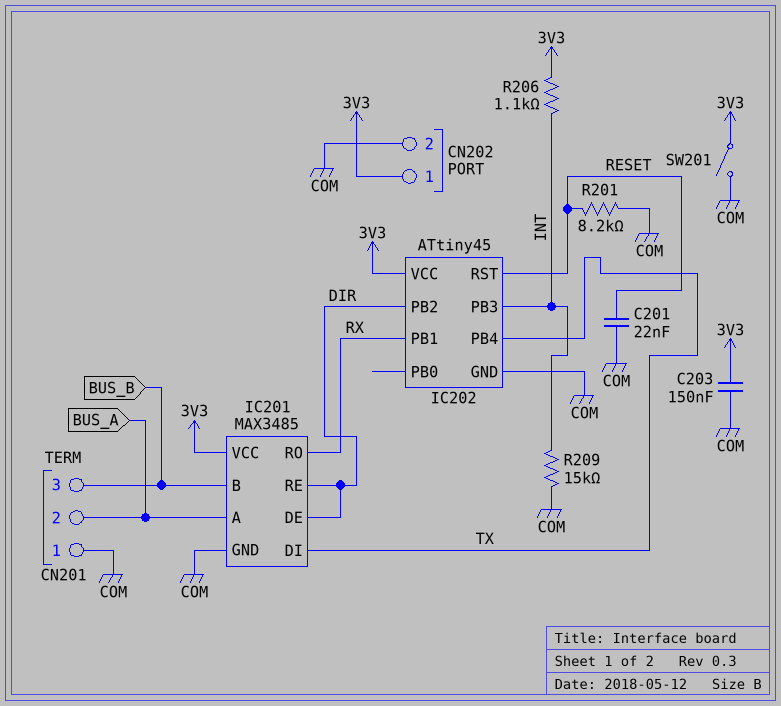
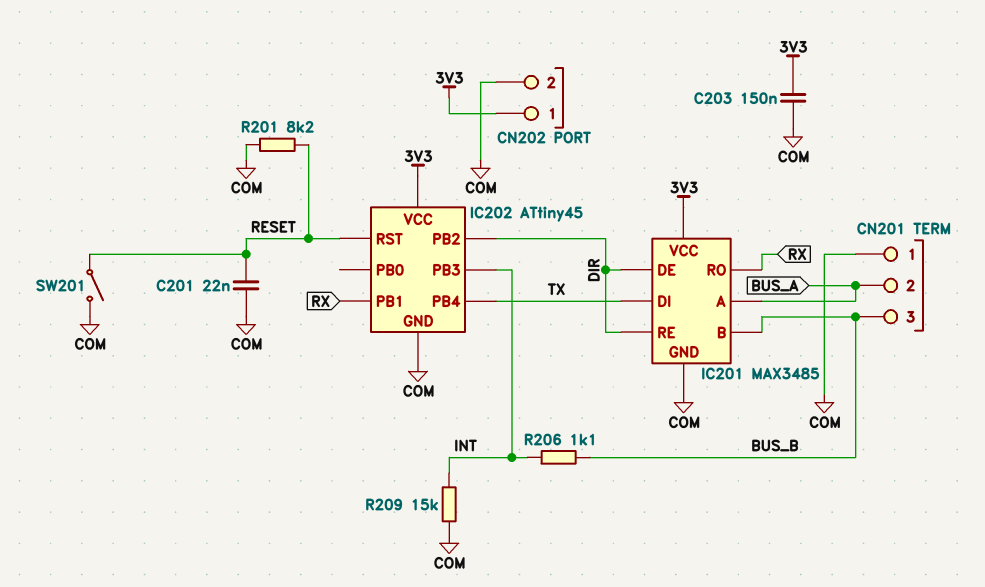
R206: 1.1k (3V3, INT) -> 1.1k (BUS_B, INT)
SW201: switch (3V3, COM) -> switch (COM, RESET)

